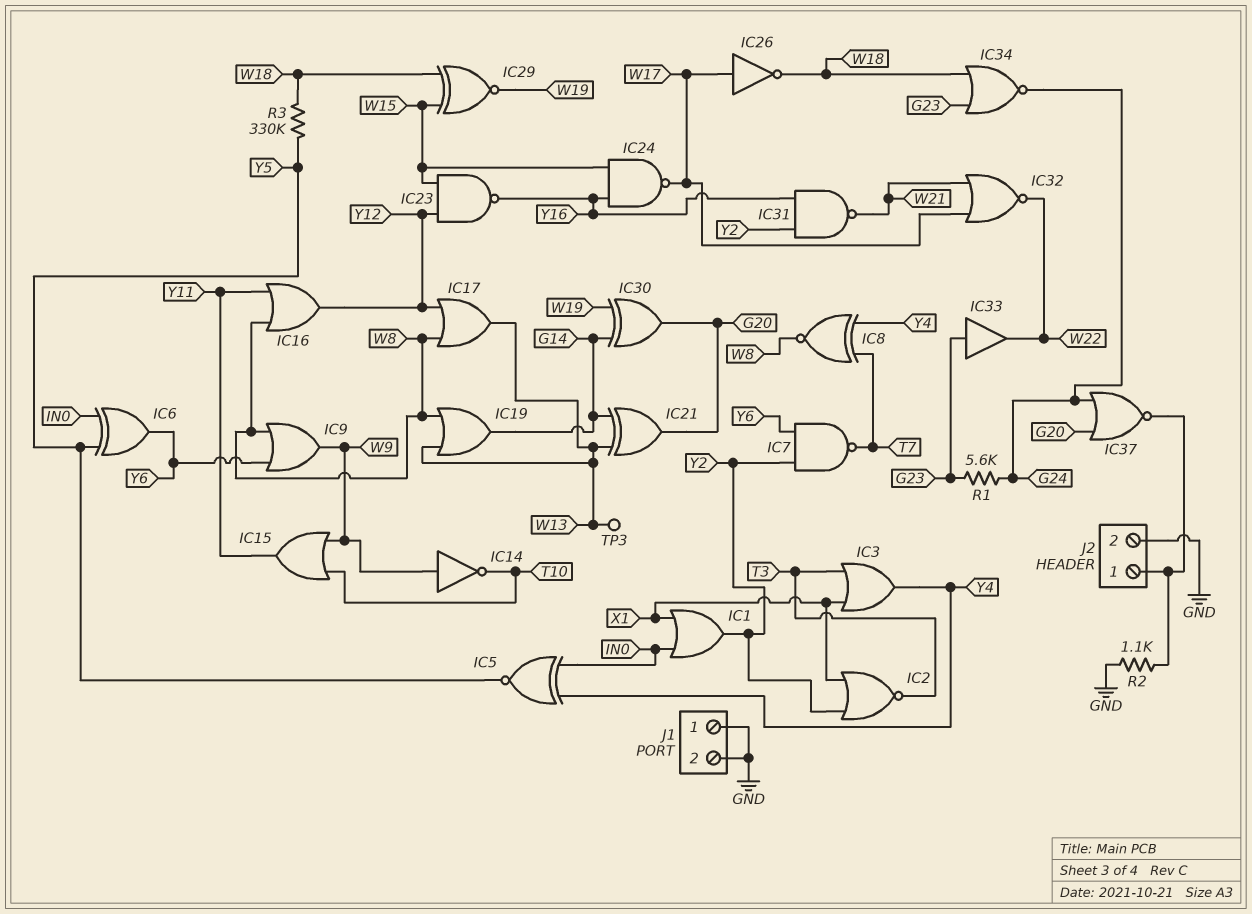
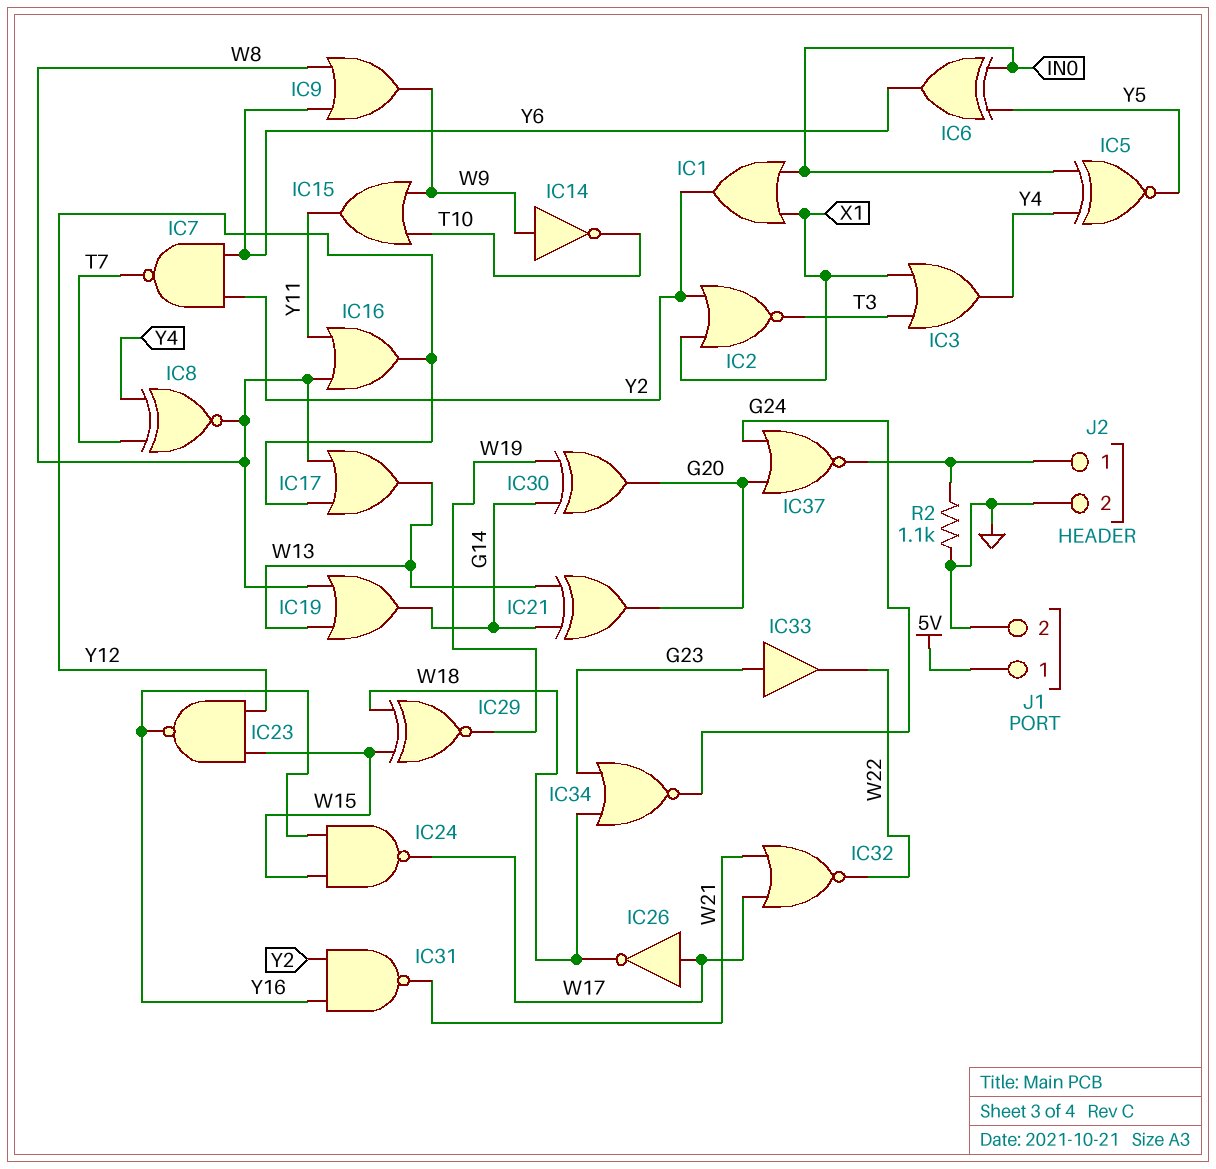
J1 pin 1: GND -> 5V
R1: 5.6k (G23, G24) -> none
R3: 330k (W18, Y5) -> none
TP3: test point (W13) -> none

